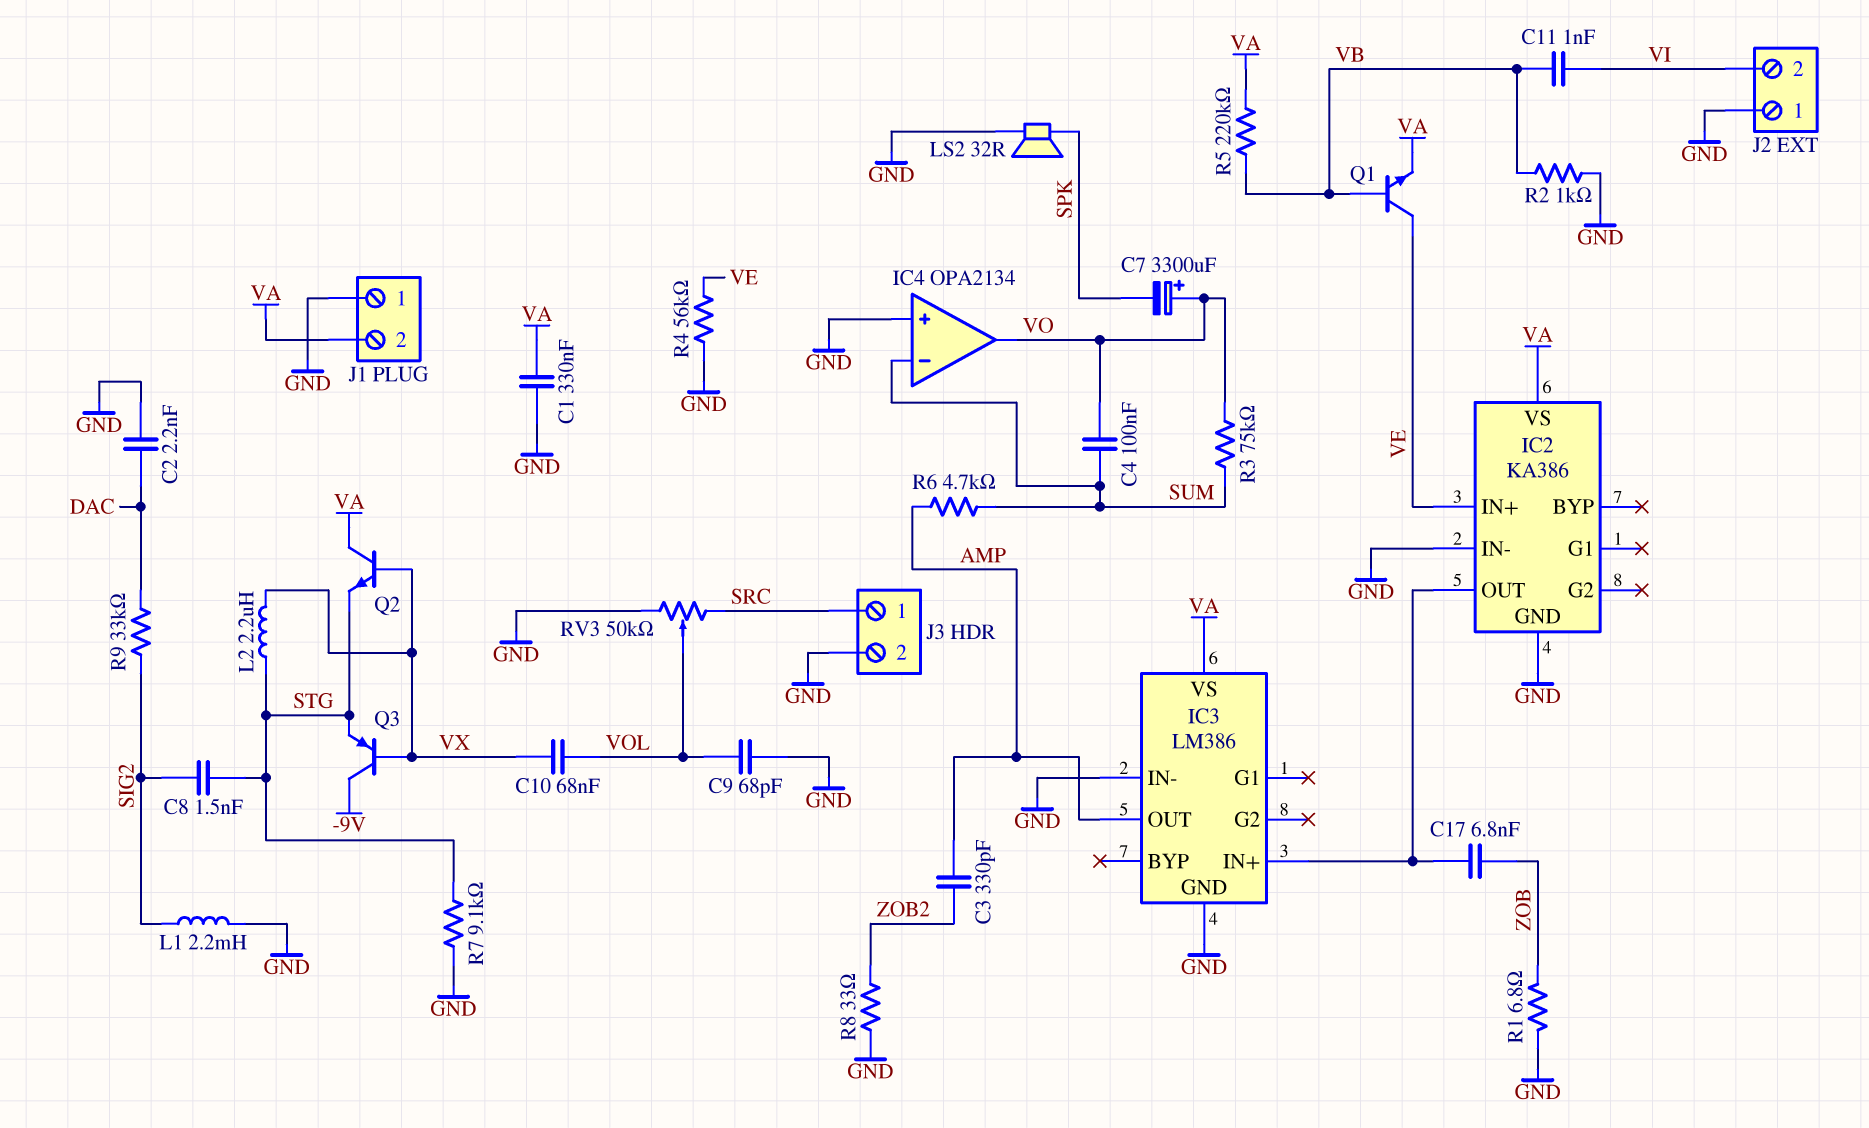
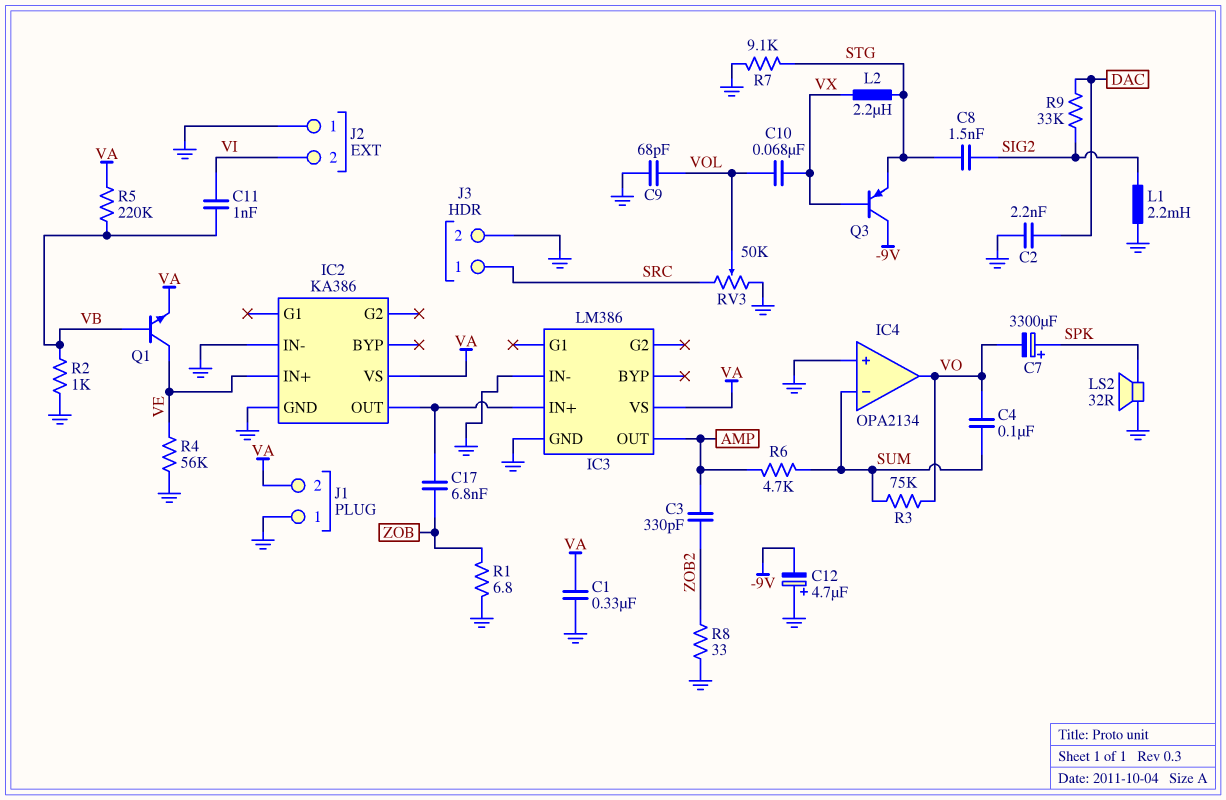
C7: 3300uF (plus VO, minus SPK) -> 3300uF (plus SPK, minus VO)
C12: none -> 4.7uF (plus GND, minus -9V)
Q2: NPN (B VX, C VA, E STG) -> none

